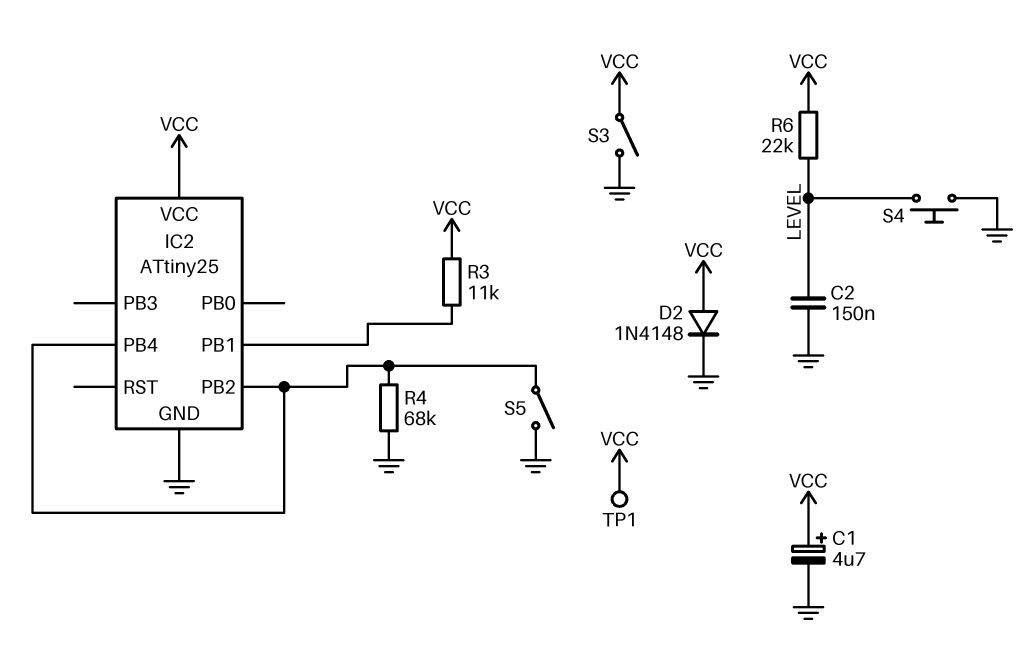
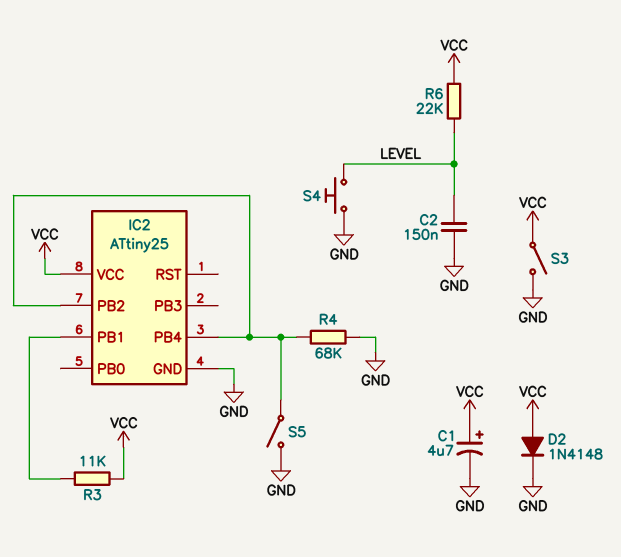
TP1: test point (VCC) -> none

